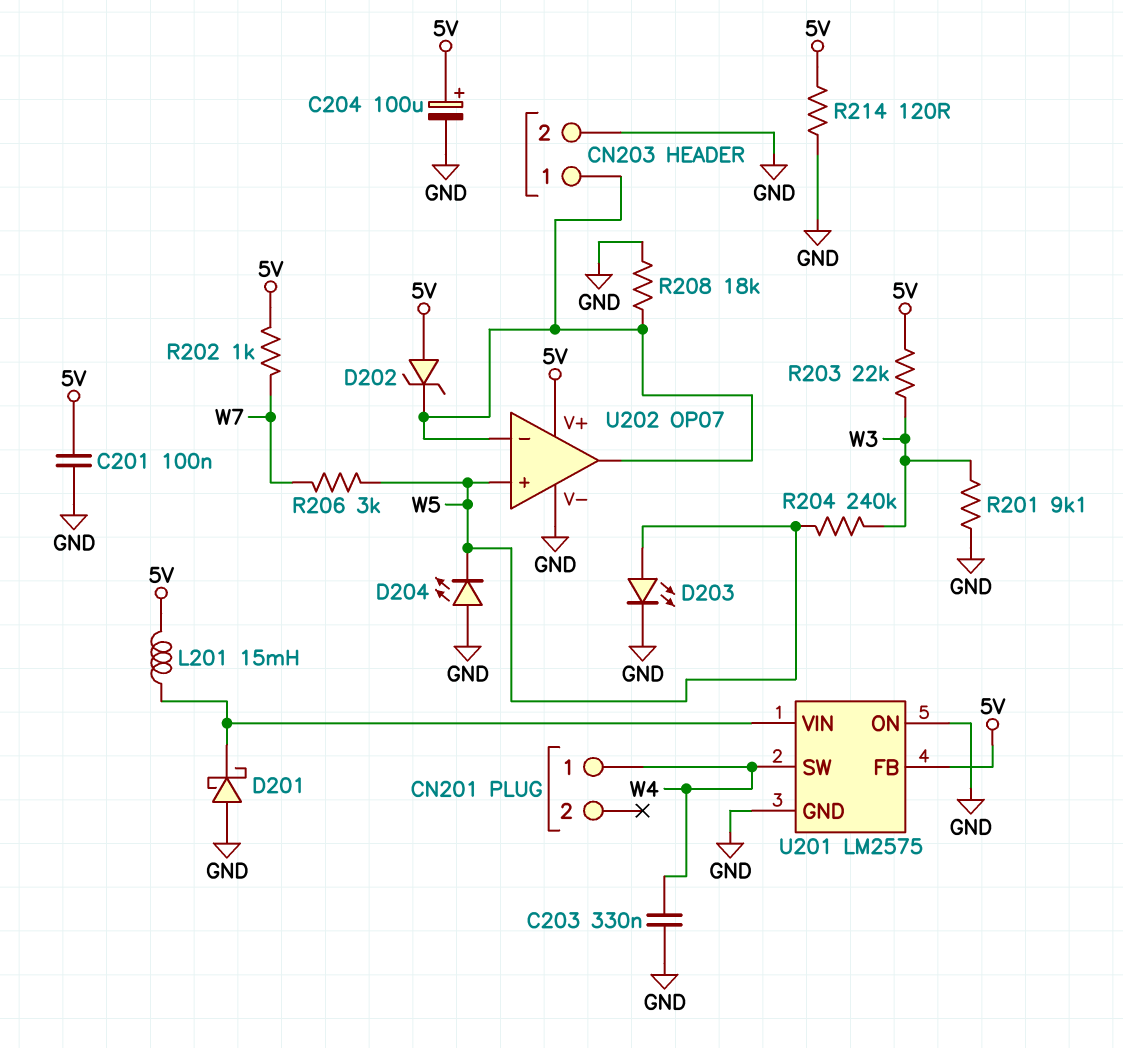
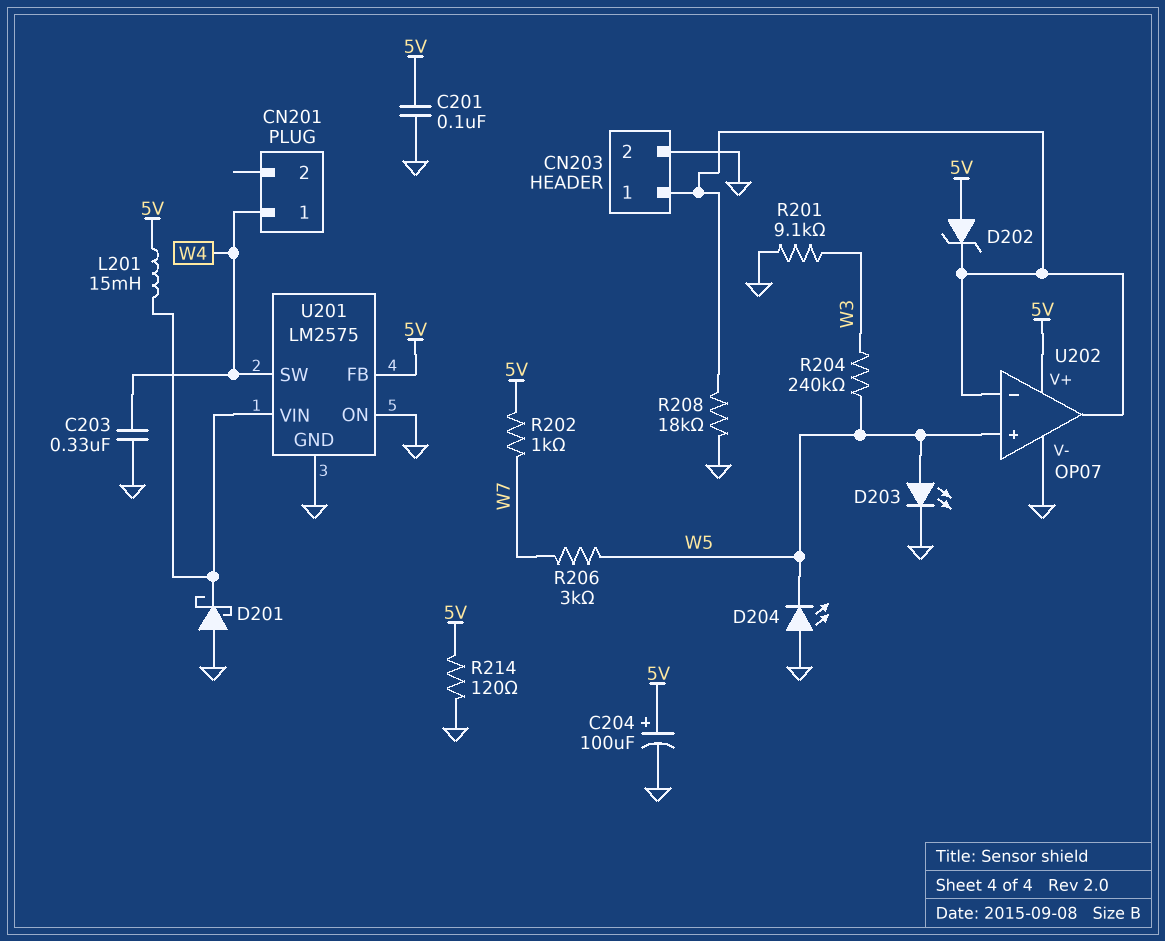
R203: 22k (5V, W3) -> none

